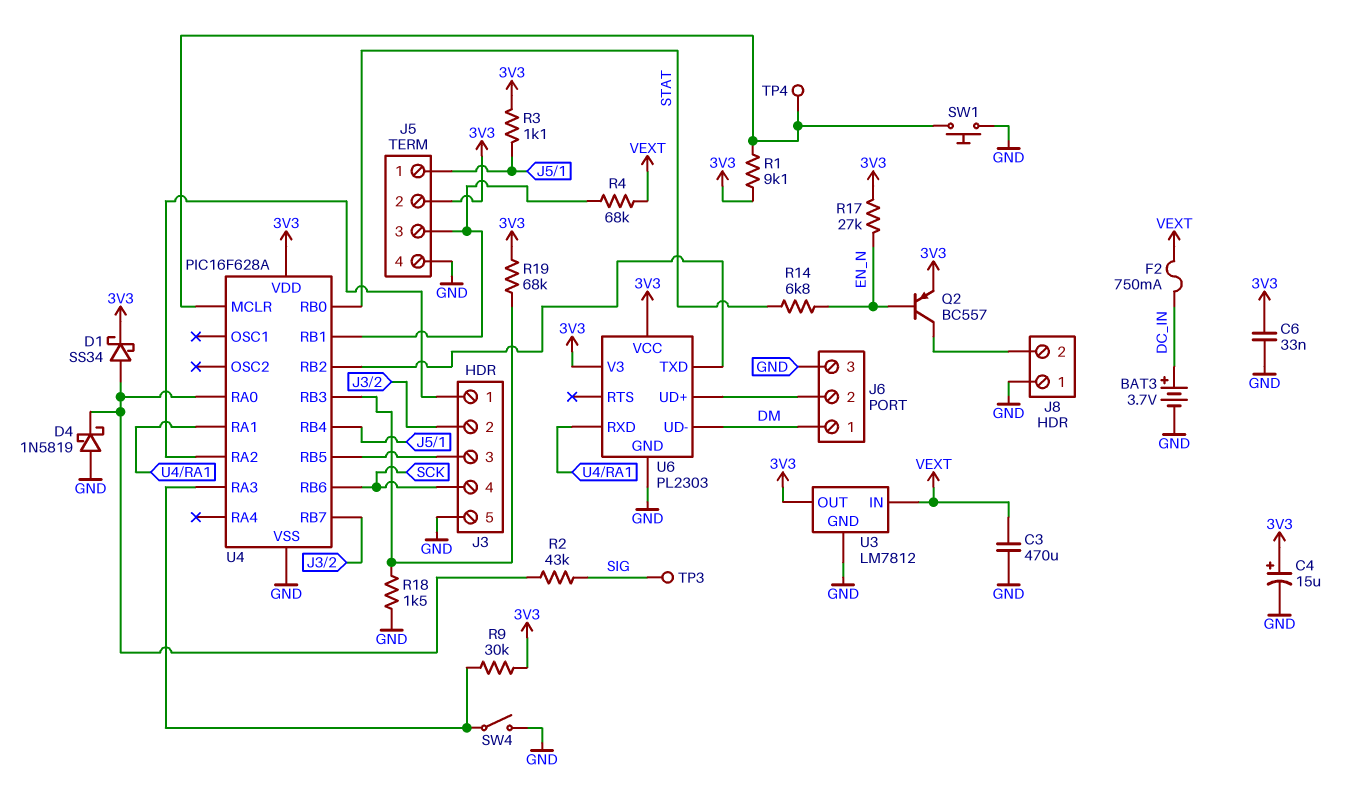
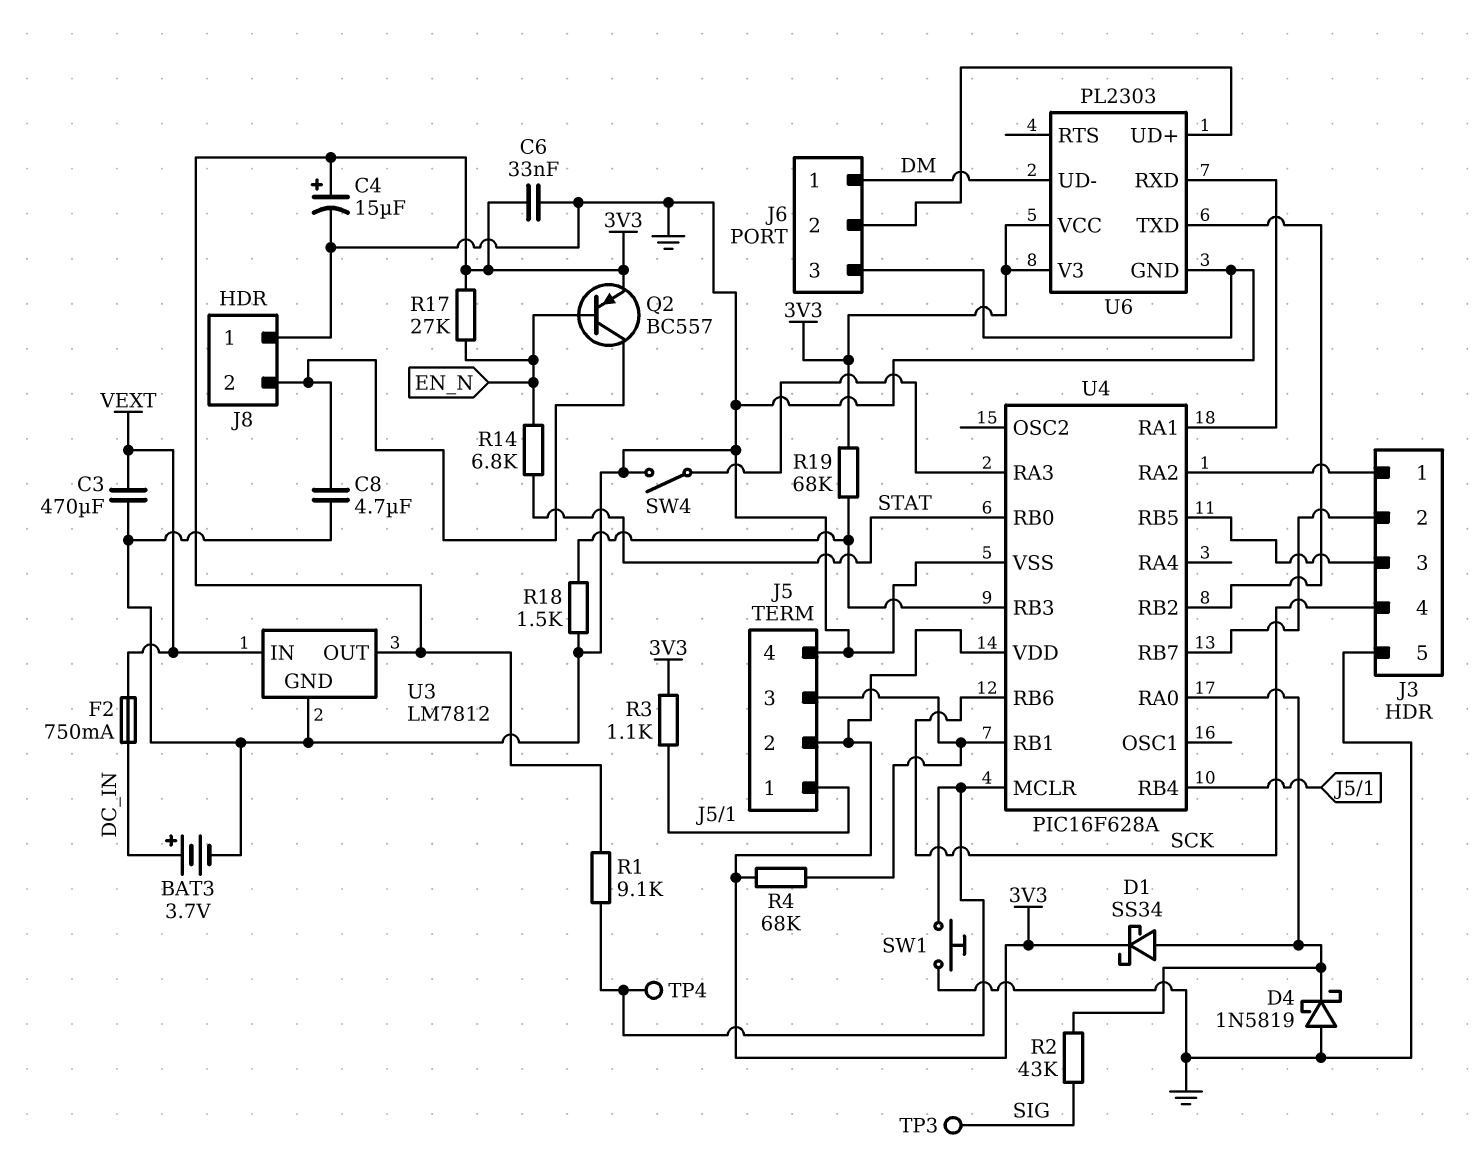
C8: none -> 4.7uF (GND, J8/2)
R4: 68k (J5/3, VEXT) -> 68k (3V3, J5/3)
R9: 30k (3V3, U4/RA3) -> none

